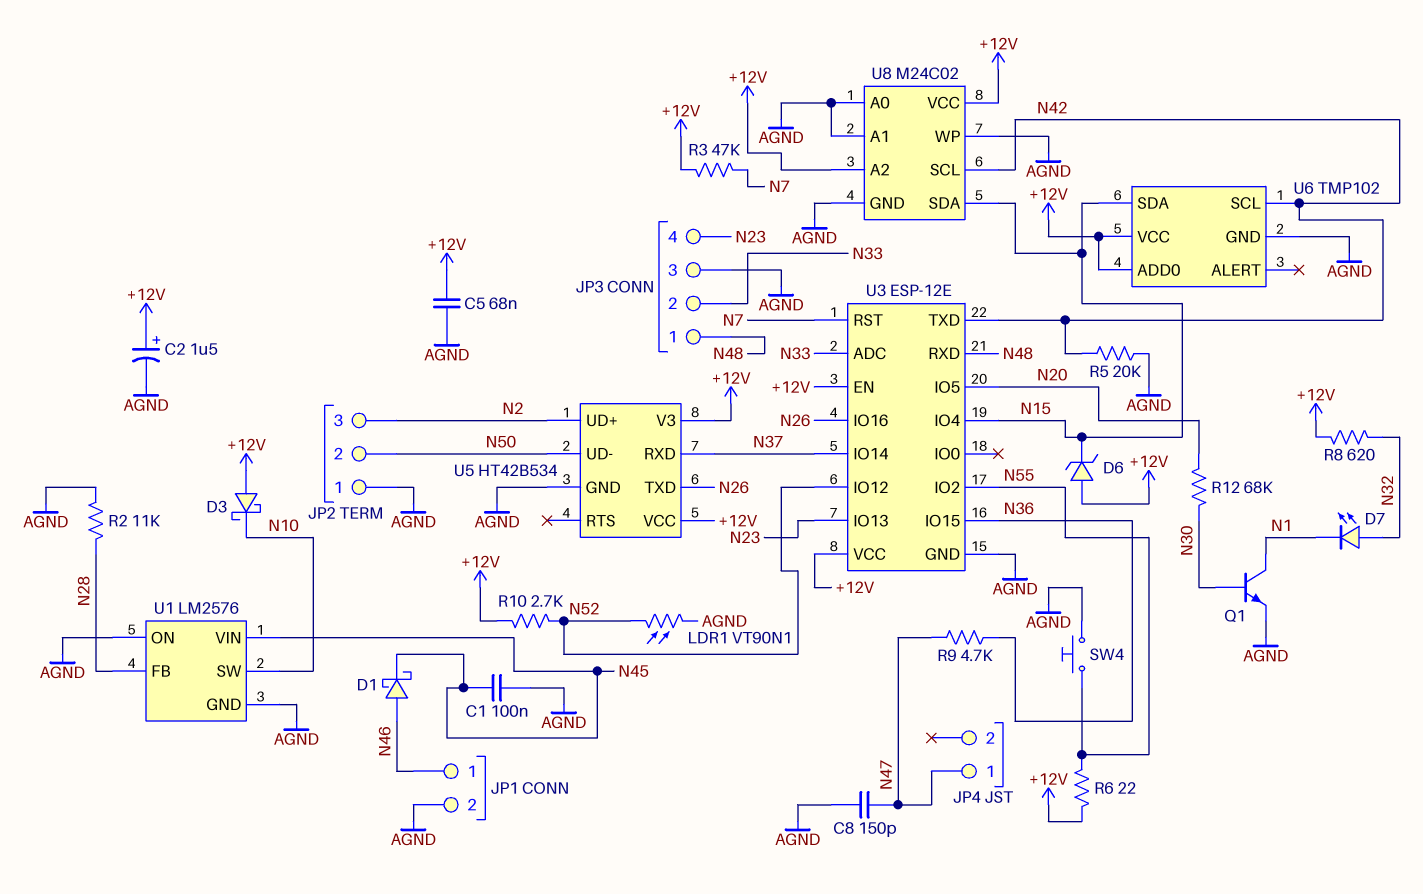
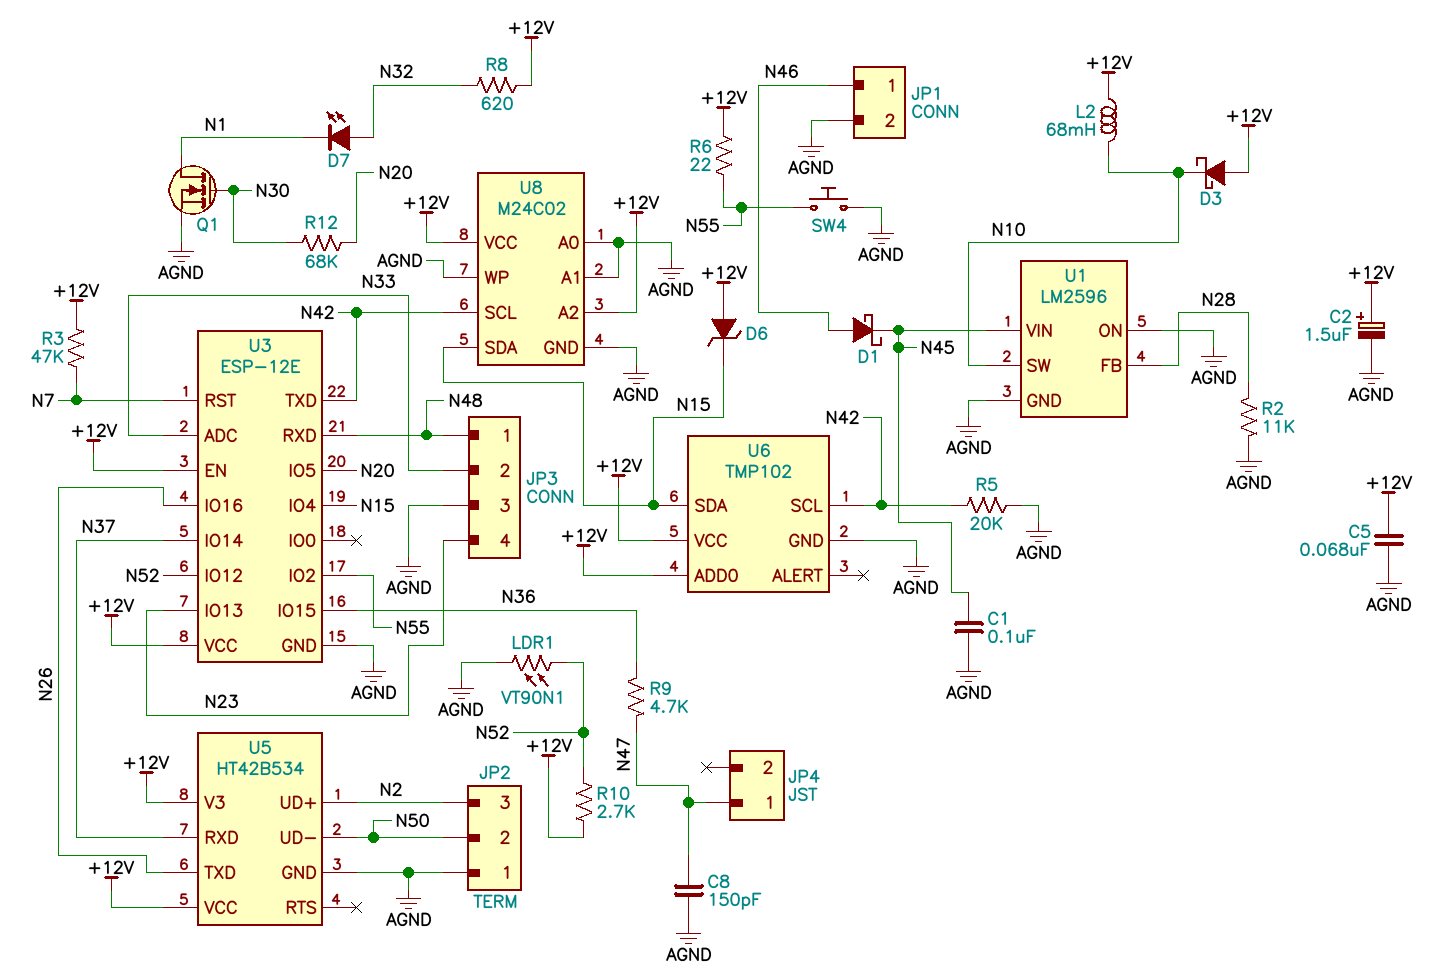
L2: none -> 68mH (+12V, N10)
Q1: NPN (B N30, C N1, E AGND) -> NMOS (G N30, D N1, S AGND)
U1: LM2576 -> LM2596

